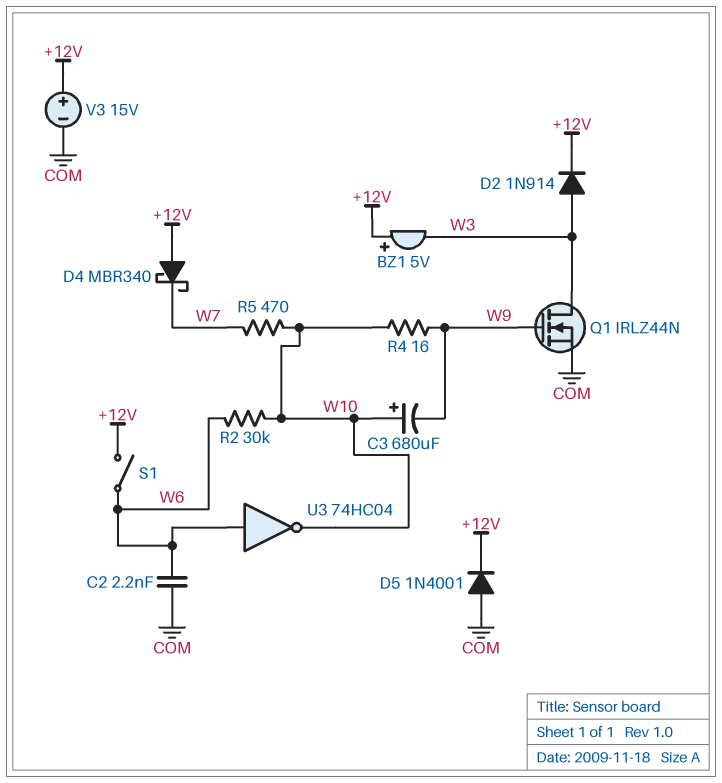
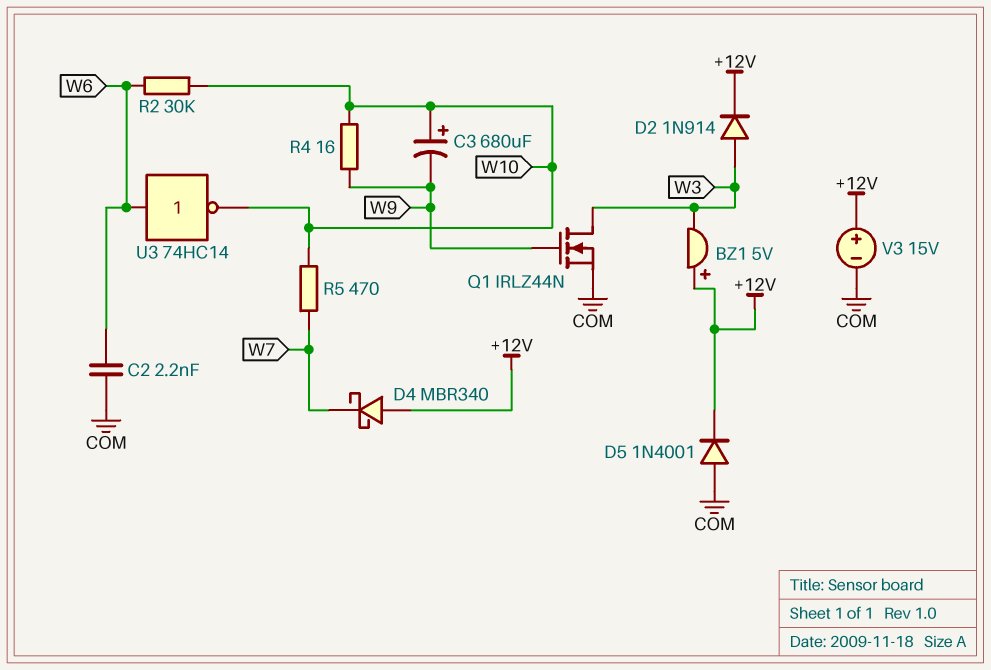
S1: switch (+12V, W6) -> none
U3: NOT 74HC04 (in W6, out W10) -> NOT 74HC14 (in W6, out W10)

